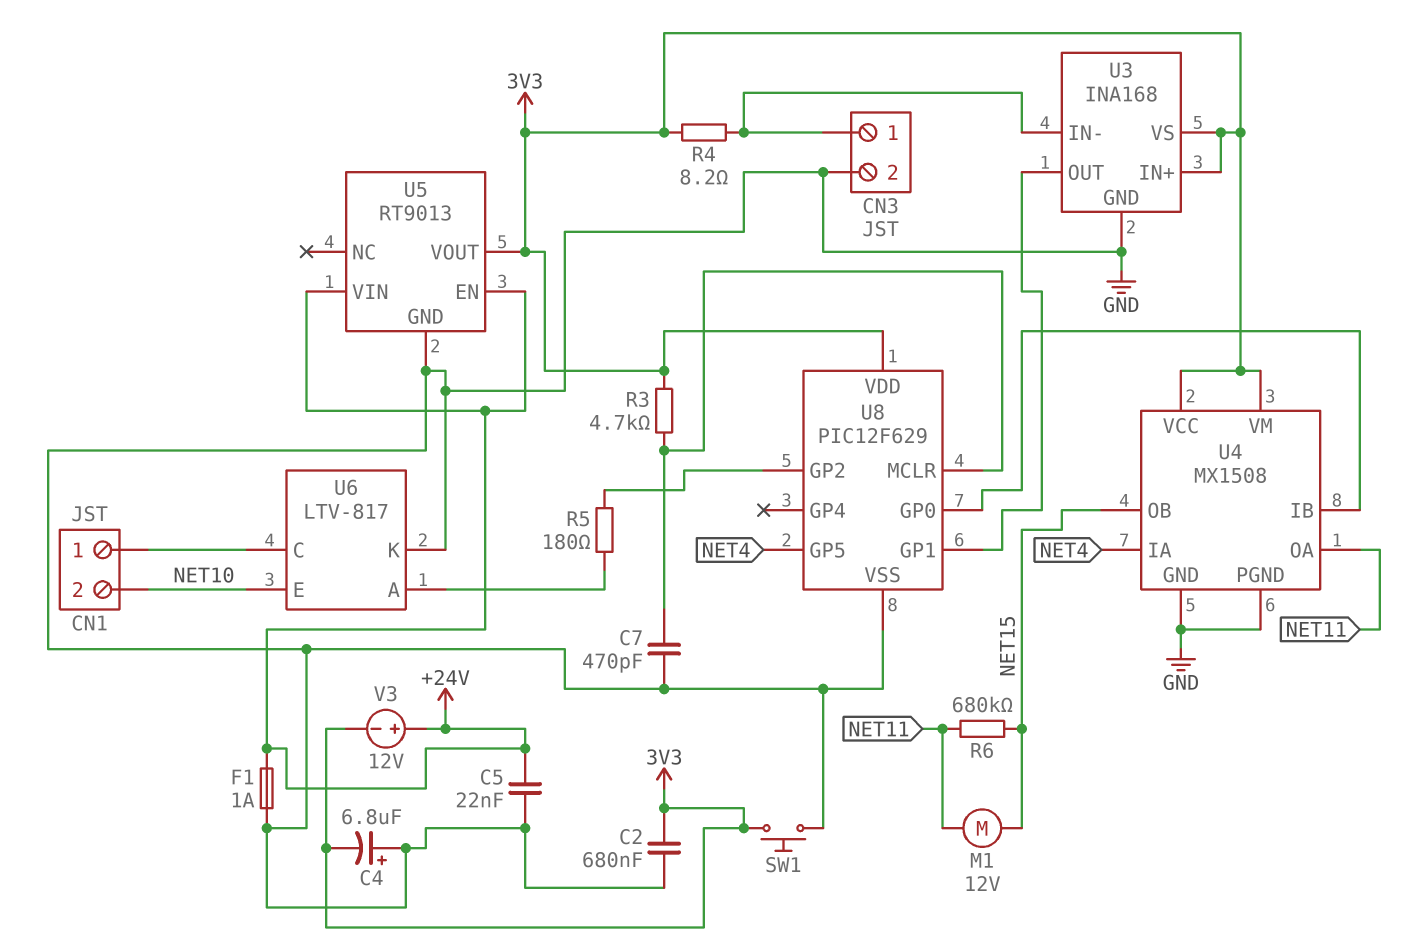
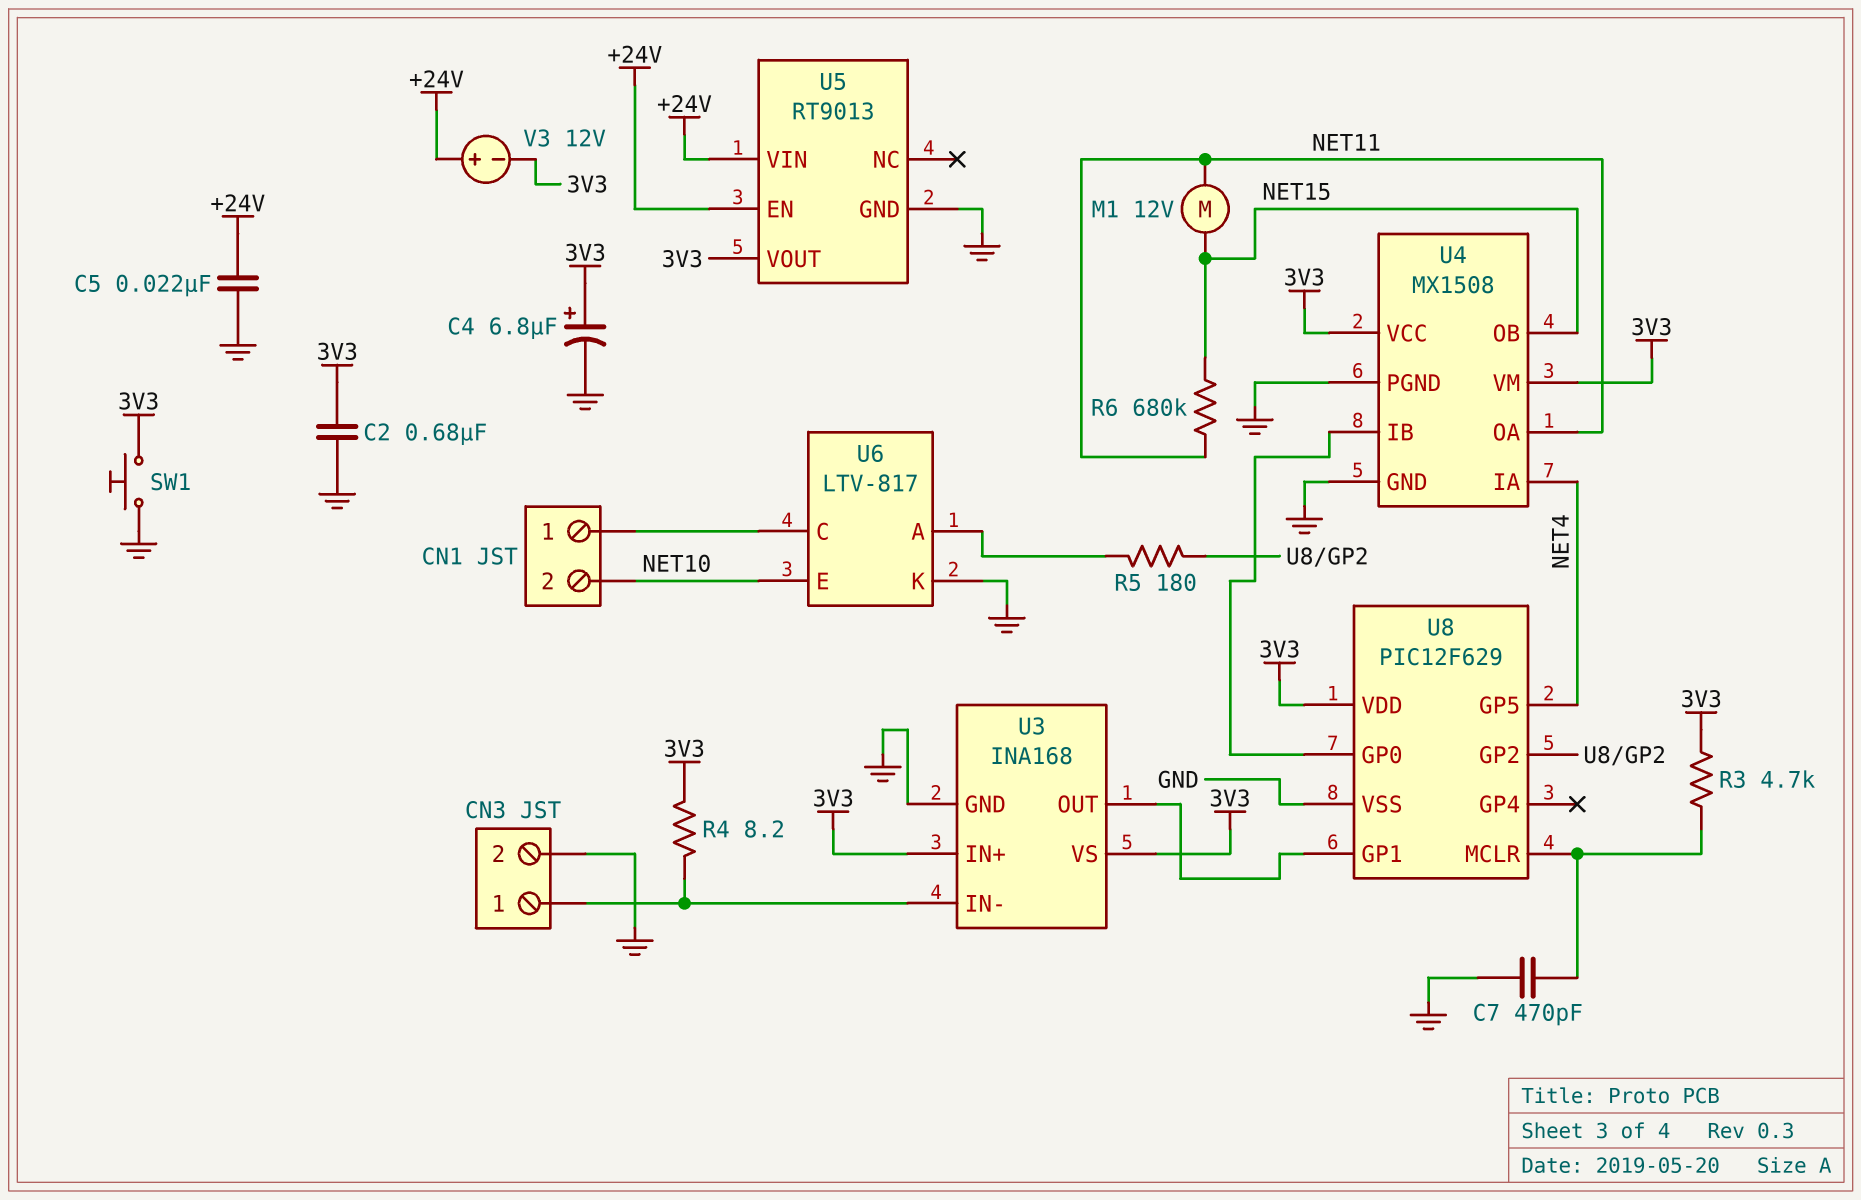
C4: 6.8uF (plus GND, minus 3V3) -> 6.8uF (plus 3V3, minus GND)
F1: 1A (+24V, GND) -> none

